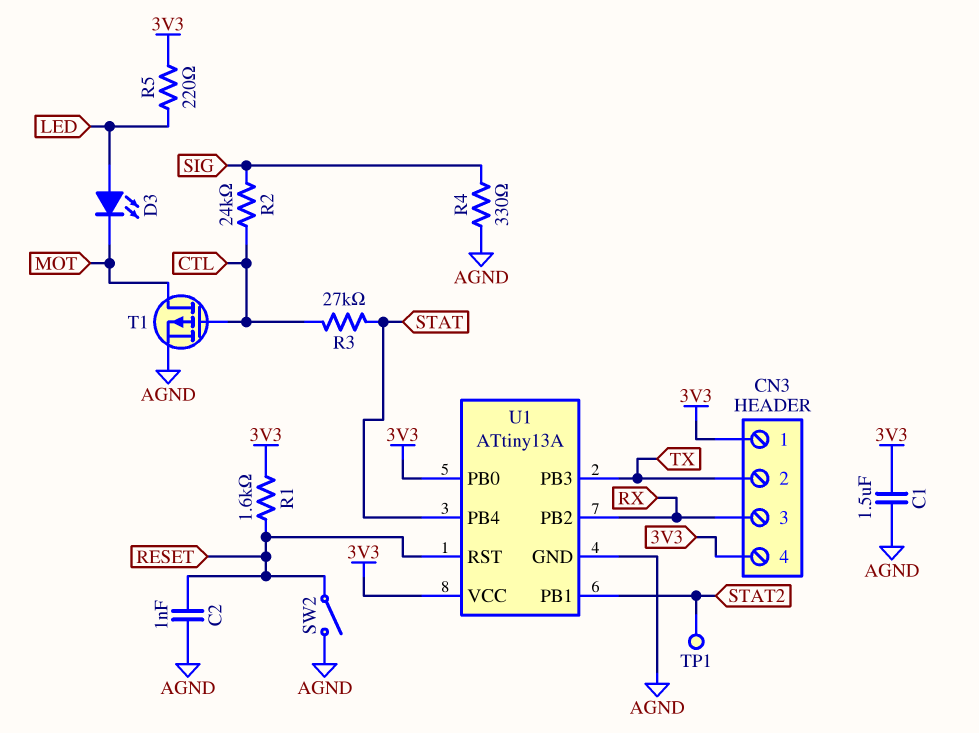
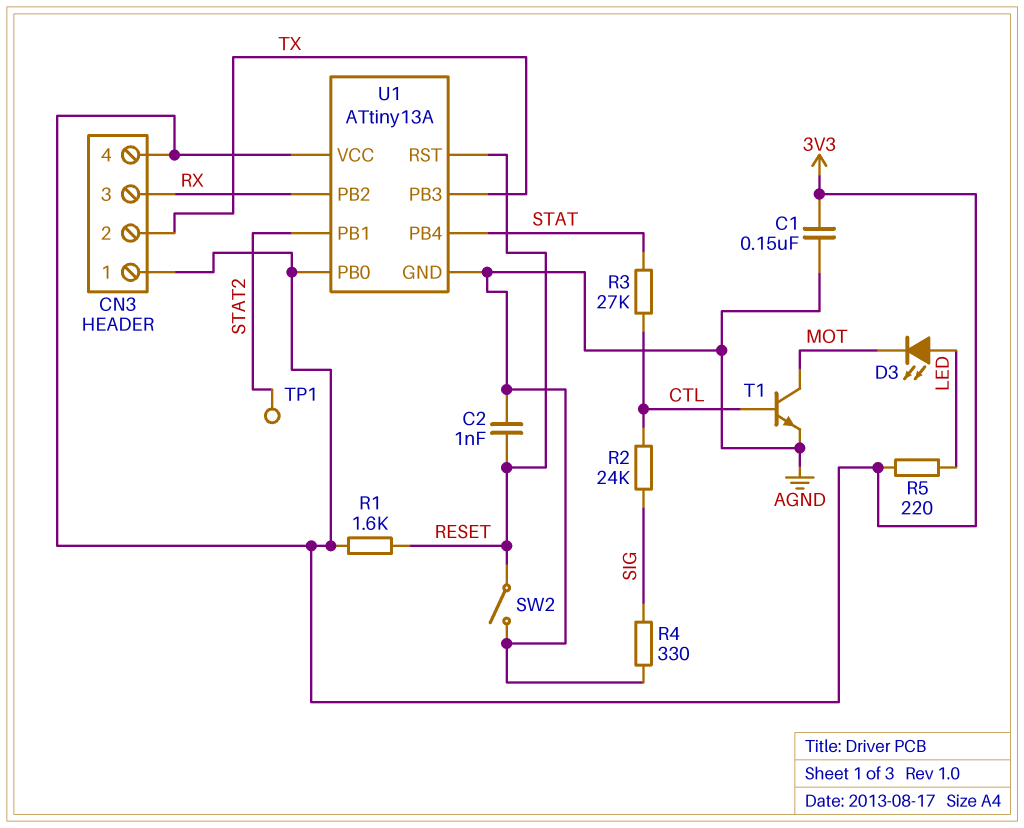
C1: 1.5uF (3V3, AGND) -> 150nF (3V3, AGND)
T1: PMOS (G CTL, D MOT, S AGND) -> NPN (B CTL, C MOT, E AGND)

